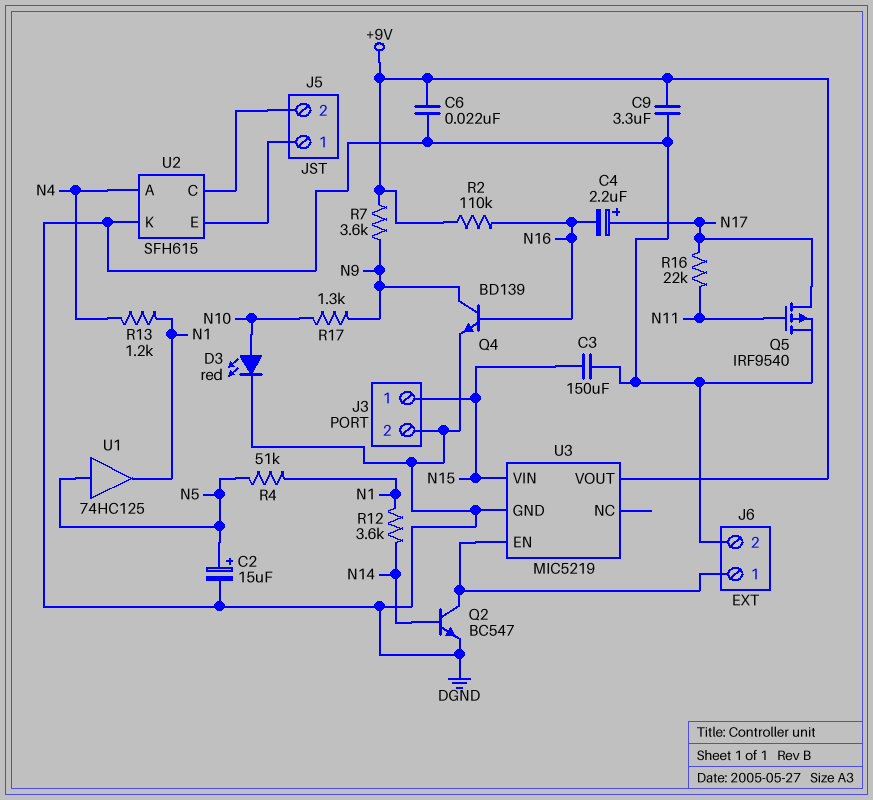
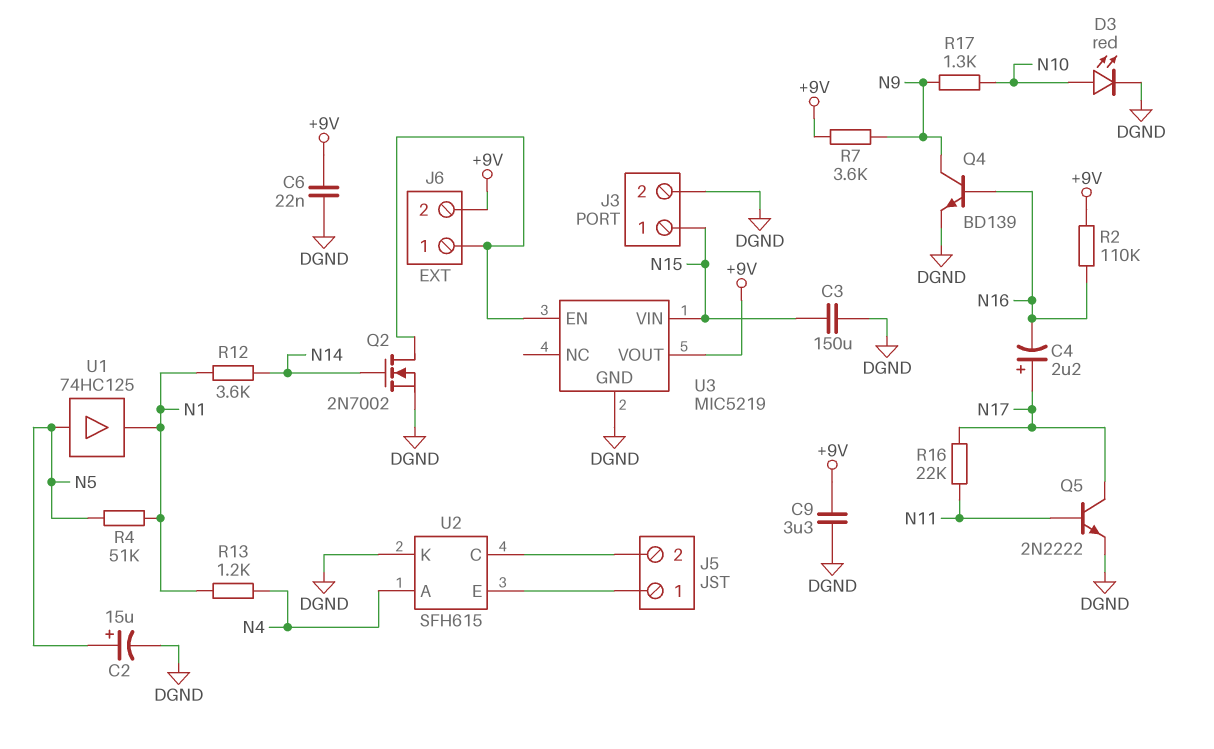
J6 pin 2: DGND -> +9V
Q2: NPN BC547 (B N14, C J6/1, E DGND) -> NMOS 2N7002 (G N14, D J6/1, S DGND)
Q5: PMOS IRF9540 (G N11, D N17, S DGND) -> NPN 2N2222 (B N11, C N17, E DGND)

